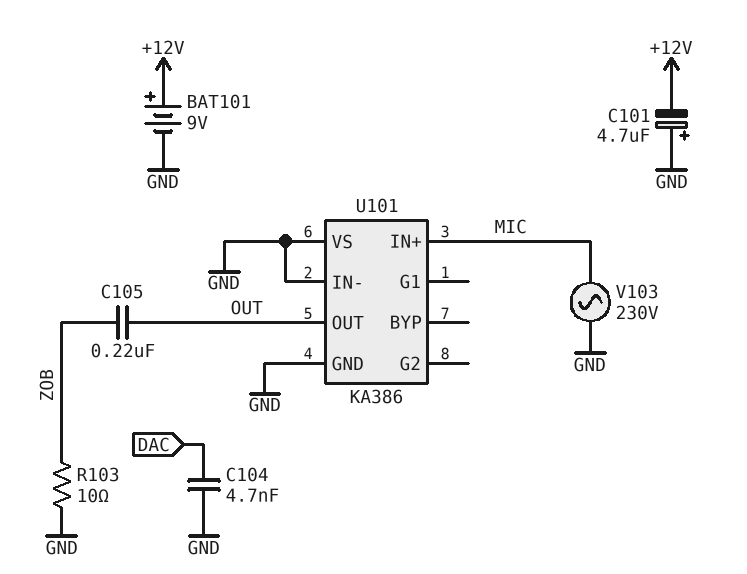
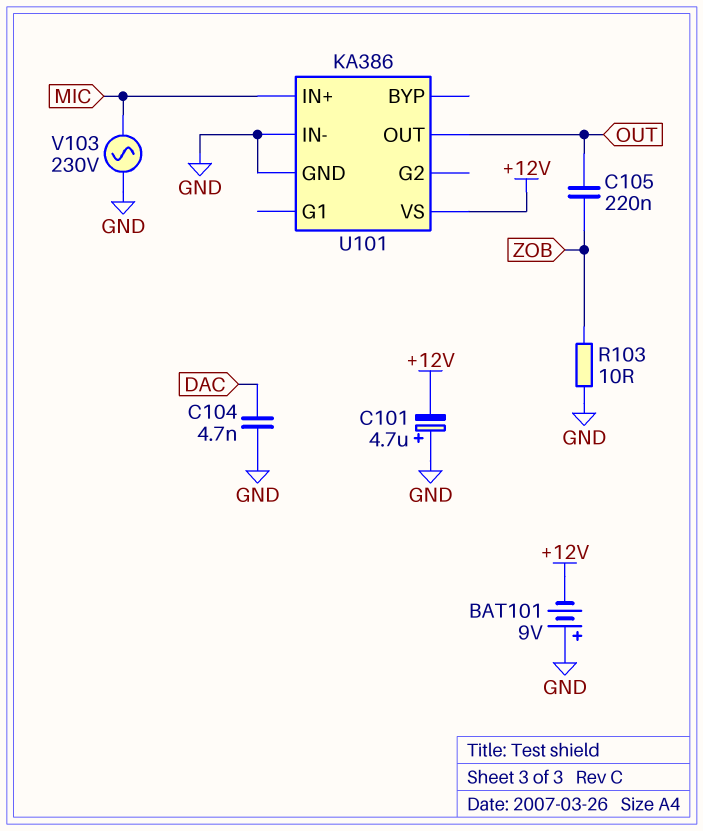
BAT101: 9V (plus +12V, minus GND) -> 9V (plus GND, minus +12V)
U101 pin VS: GND -> +12V

